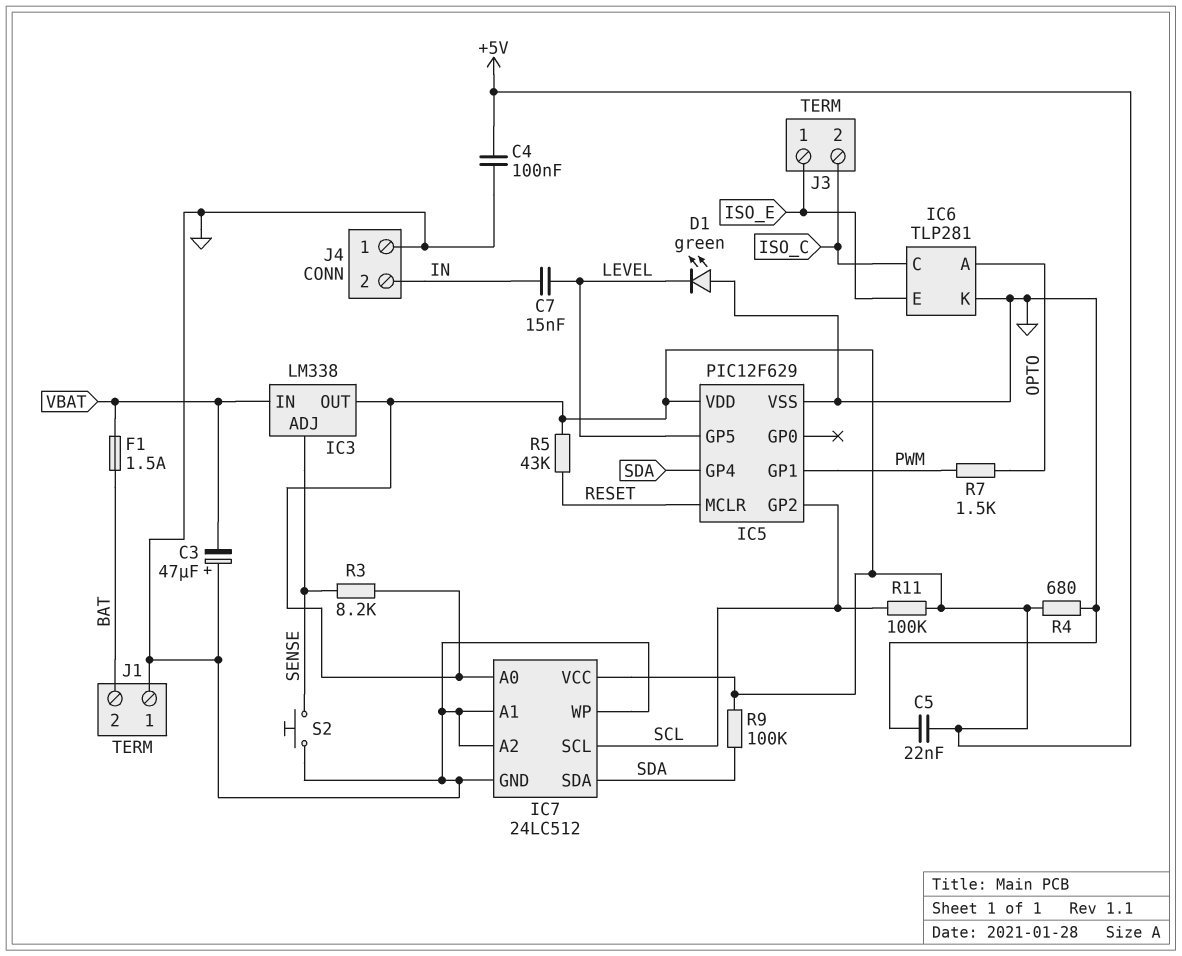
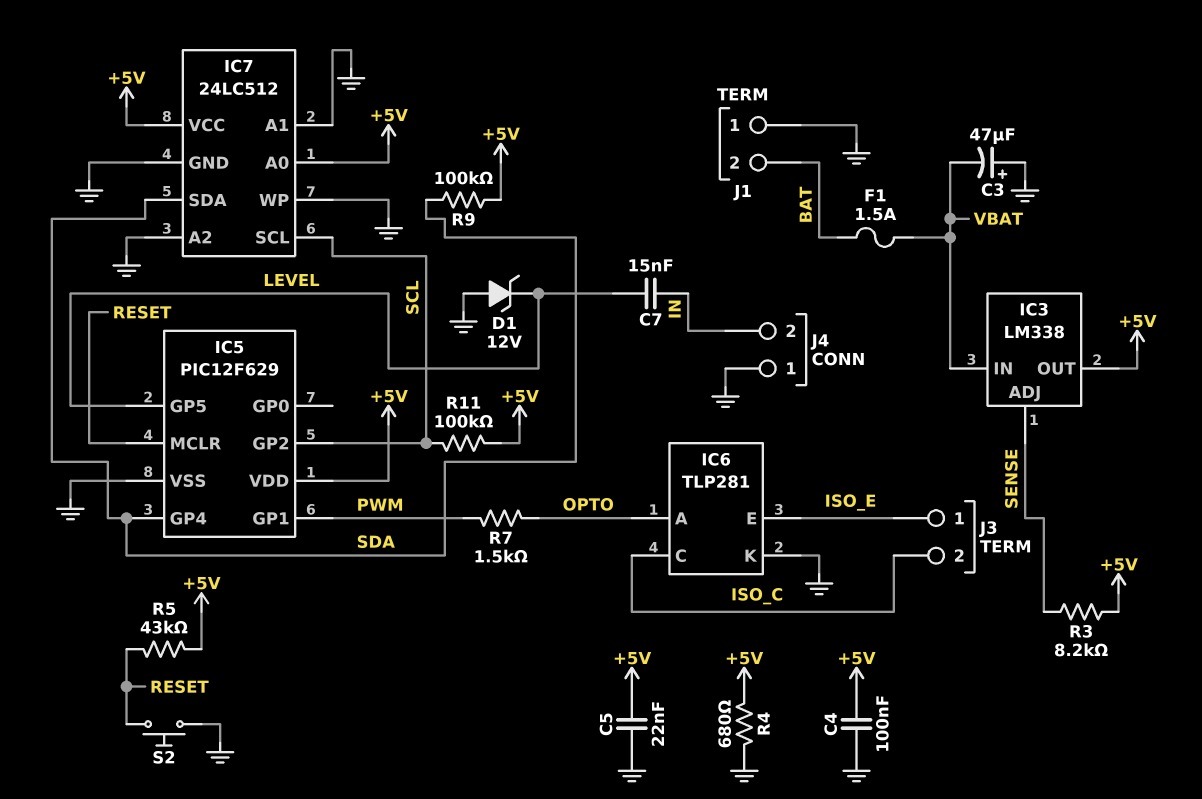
D1: LED green (A GND, K LEVEL) -> zener 12V (A GND, K LEVEL)
S2: button (GND, SENSE) -> button (GND, RESET)

